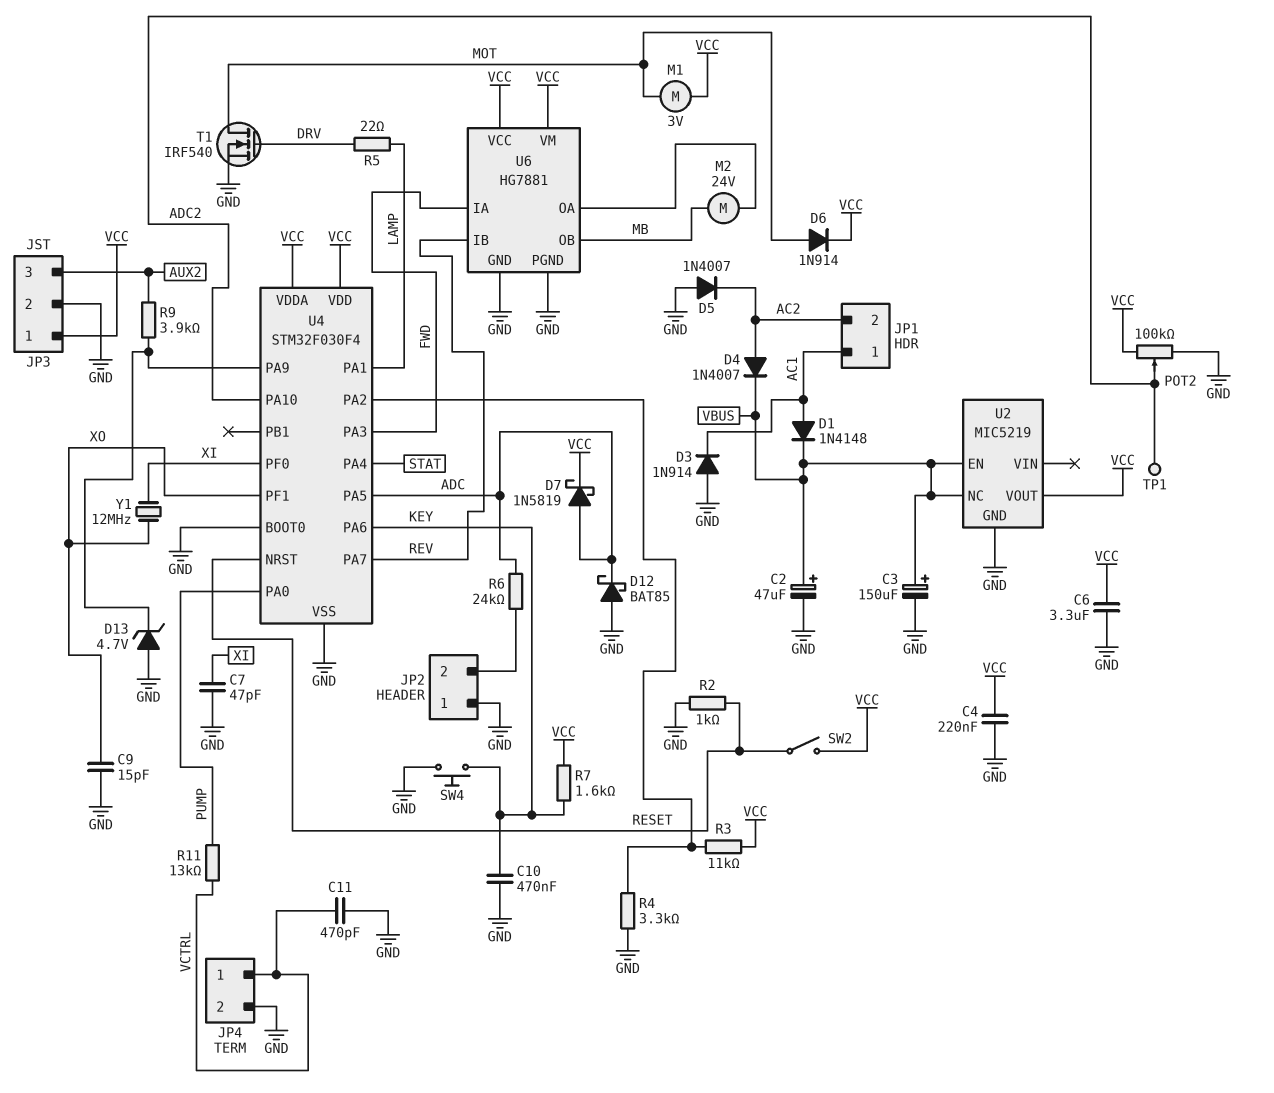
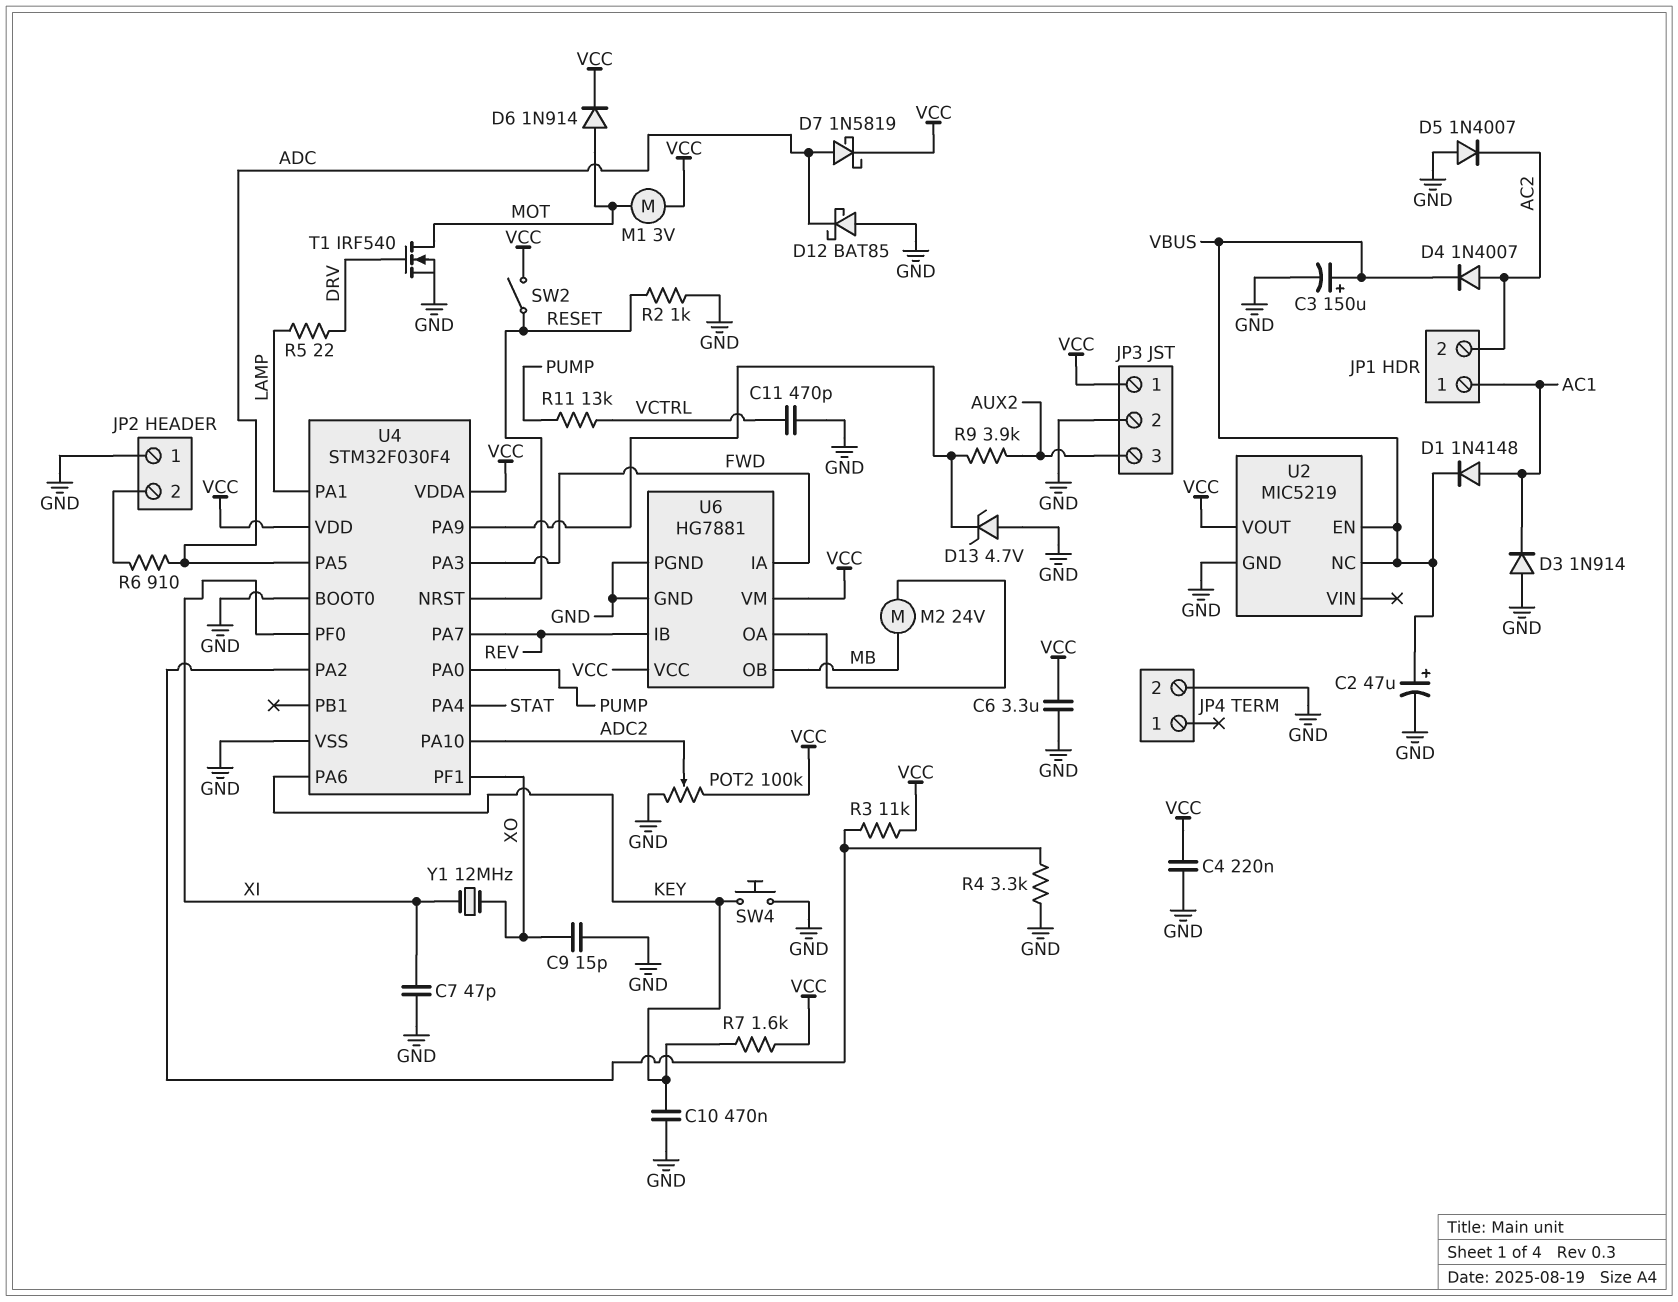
JP4 pin 1: VCTRL -> none
R6: 24k (ADC, JP2/2) -> 910 (ADC, JP2/2)
TP1: test point (ADC2) -> none

